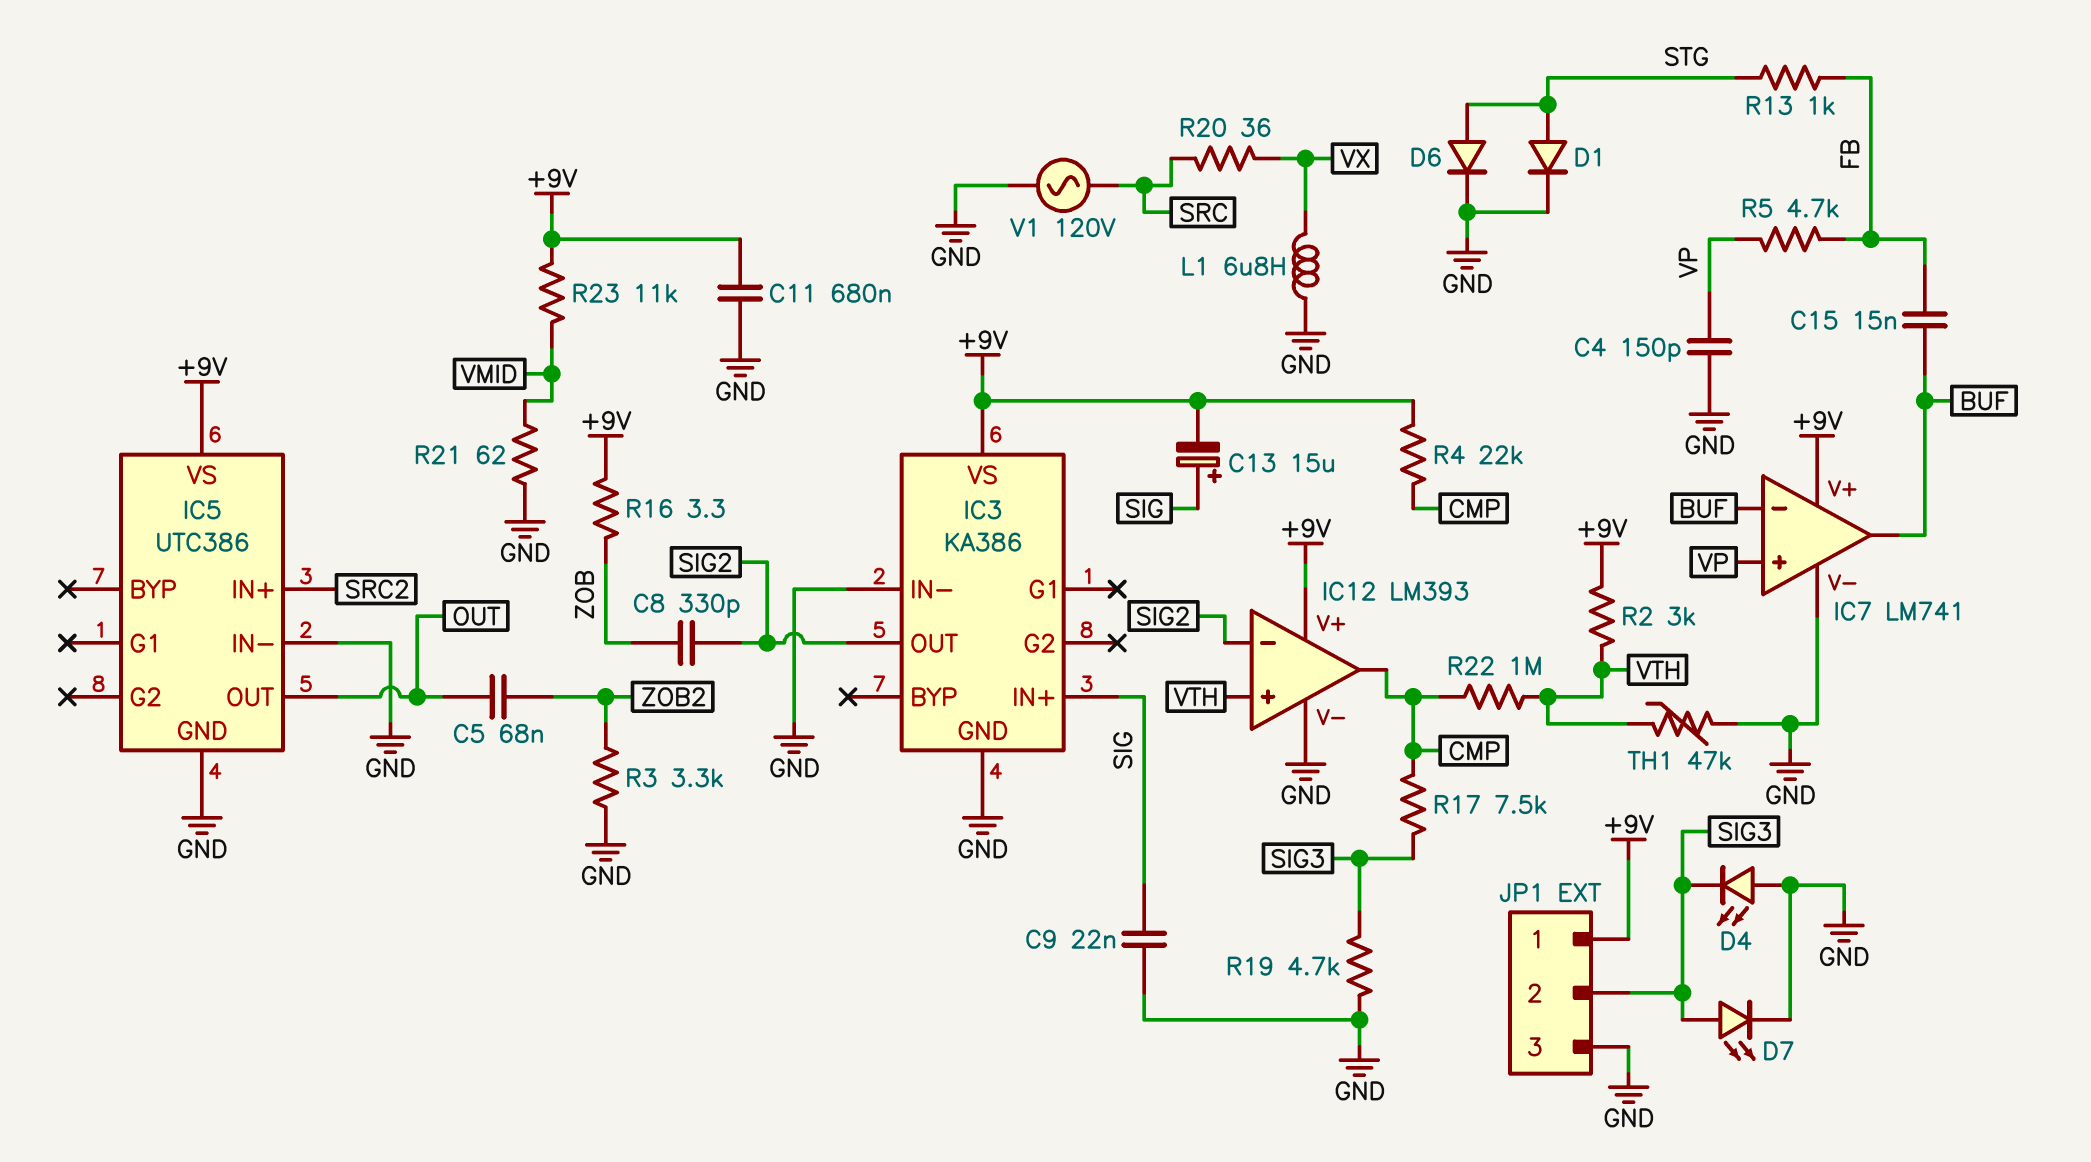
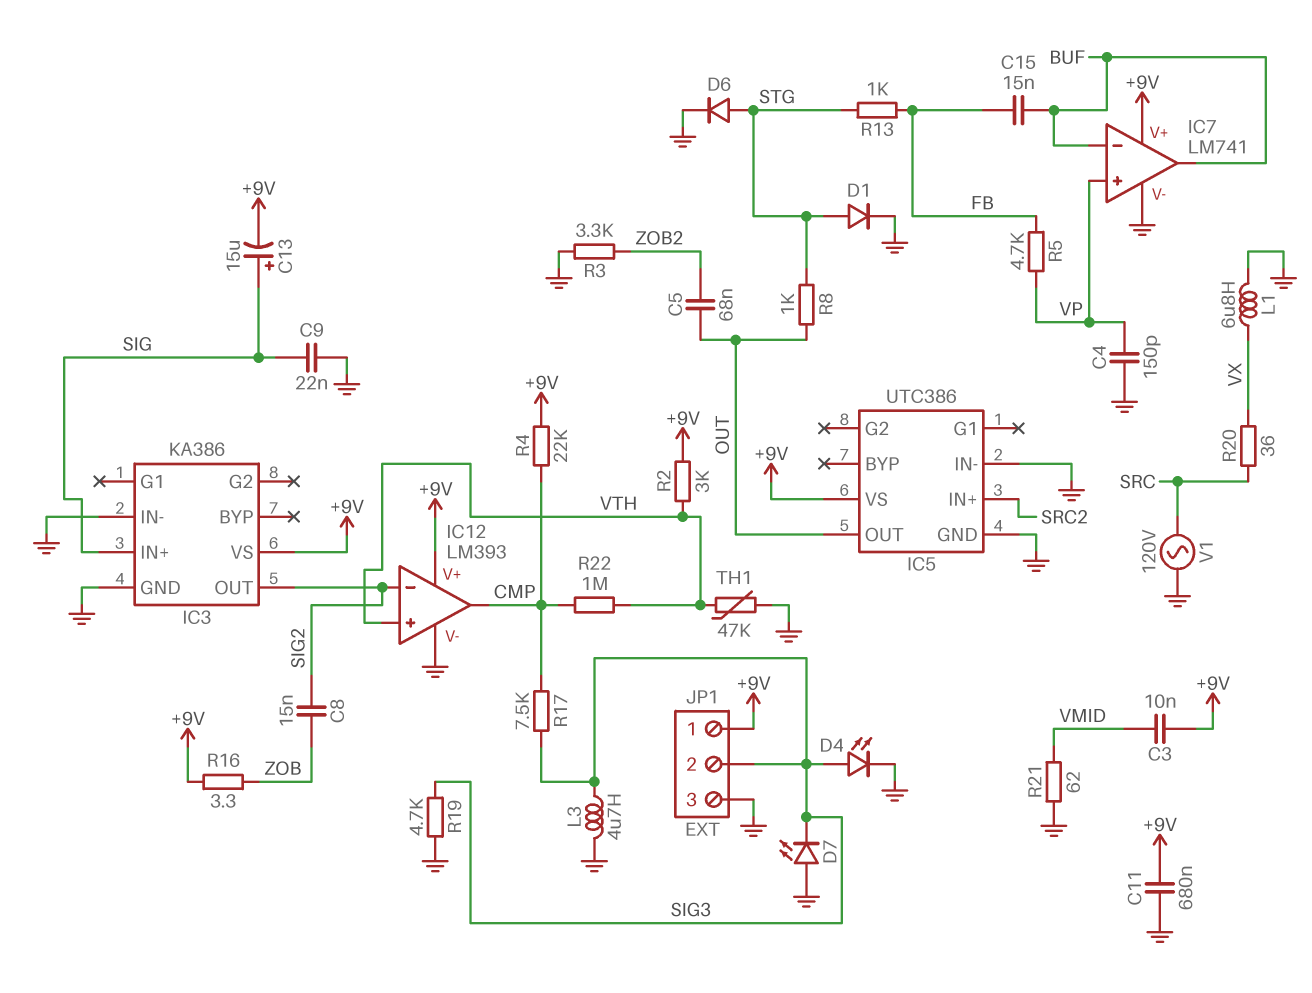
C3: none -> 10nF (+9V, VMID)
C8: 330pF (SIG2, ZOB) -> 15nF (SIG2, ZOB)
D4: LED (A GND, K SIG3) -> LED (A SIG3, K GND)
D7: LED (A SIG3, K GND) -> LED (A GND, K SIG3)
L3: none -> 4.7uH (GND, SIG3)
R8: none -> 1k (OUT, STG)
R23: 11k (+9V, VMID) -> none

